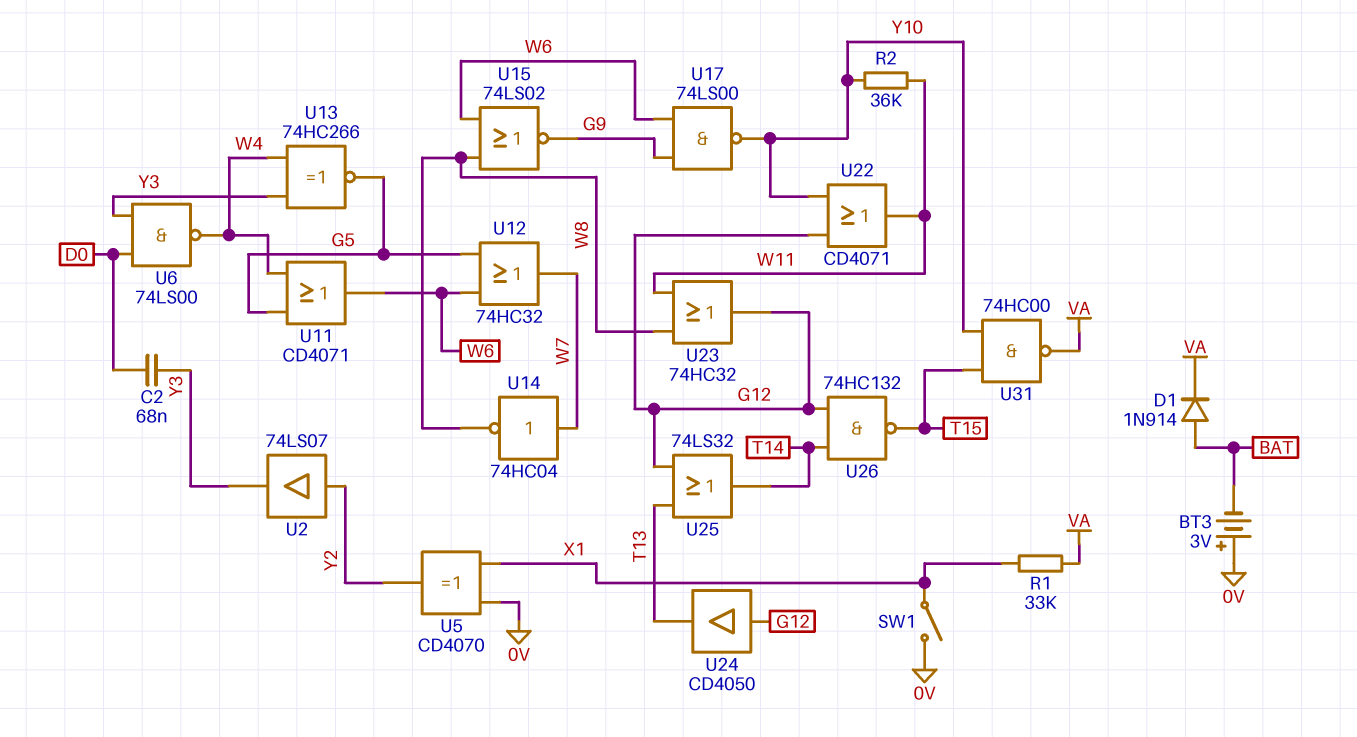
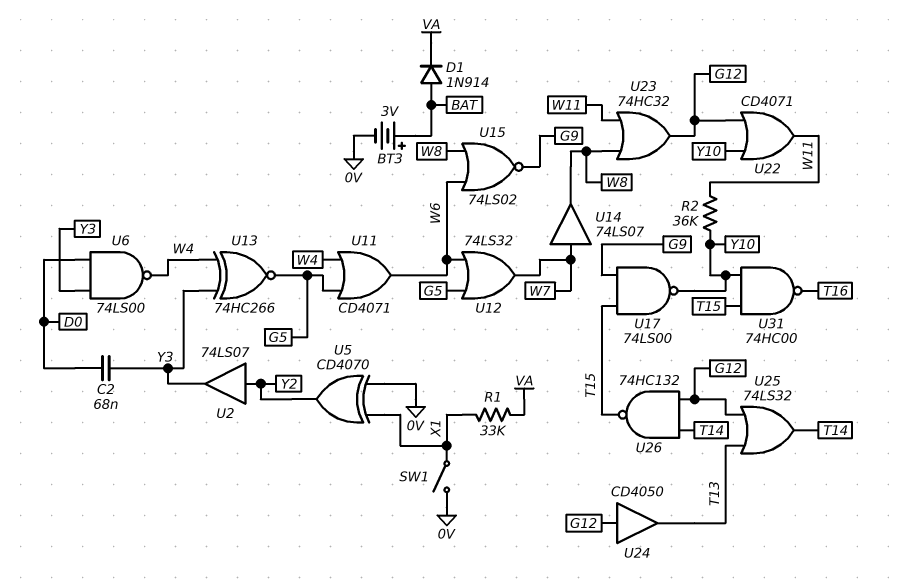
BT3: 3V (plus 0V, minus BAT) -> 3V (plus BAT, minus 0V)
U12: OR 74HC32 (in G5, in W6, out W7) -> OR 74LS32 (in G5, in W6, out W7)
U14: NOT 74HC04 (in W7, out W8) -> buffer 74LS07 (in W7, out W8)
U17: NAND 74LS00 (in G9, in W6, out Y10) -> NAND 74LS00 (in G9, in T15, out Y10)
U31: NAND 74HC00 (in T15, in Y10, out VA) -> NAND 74HC00 (in T15, in Y10, out T16)

